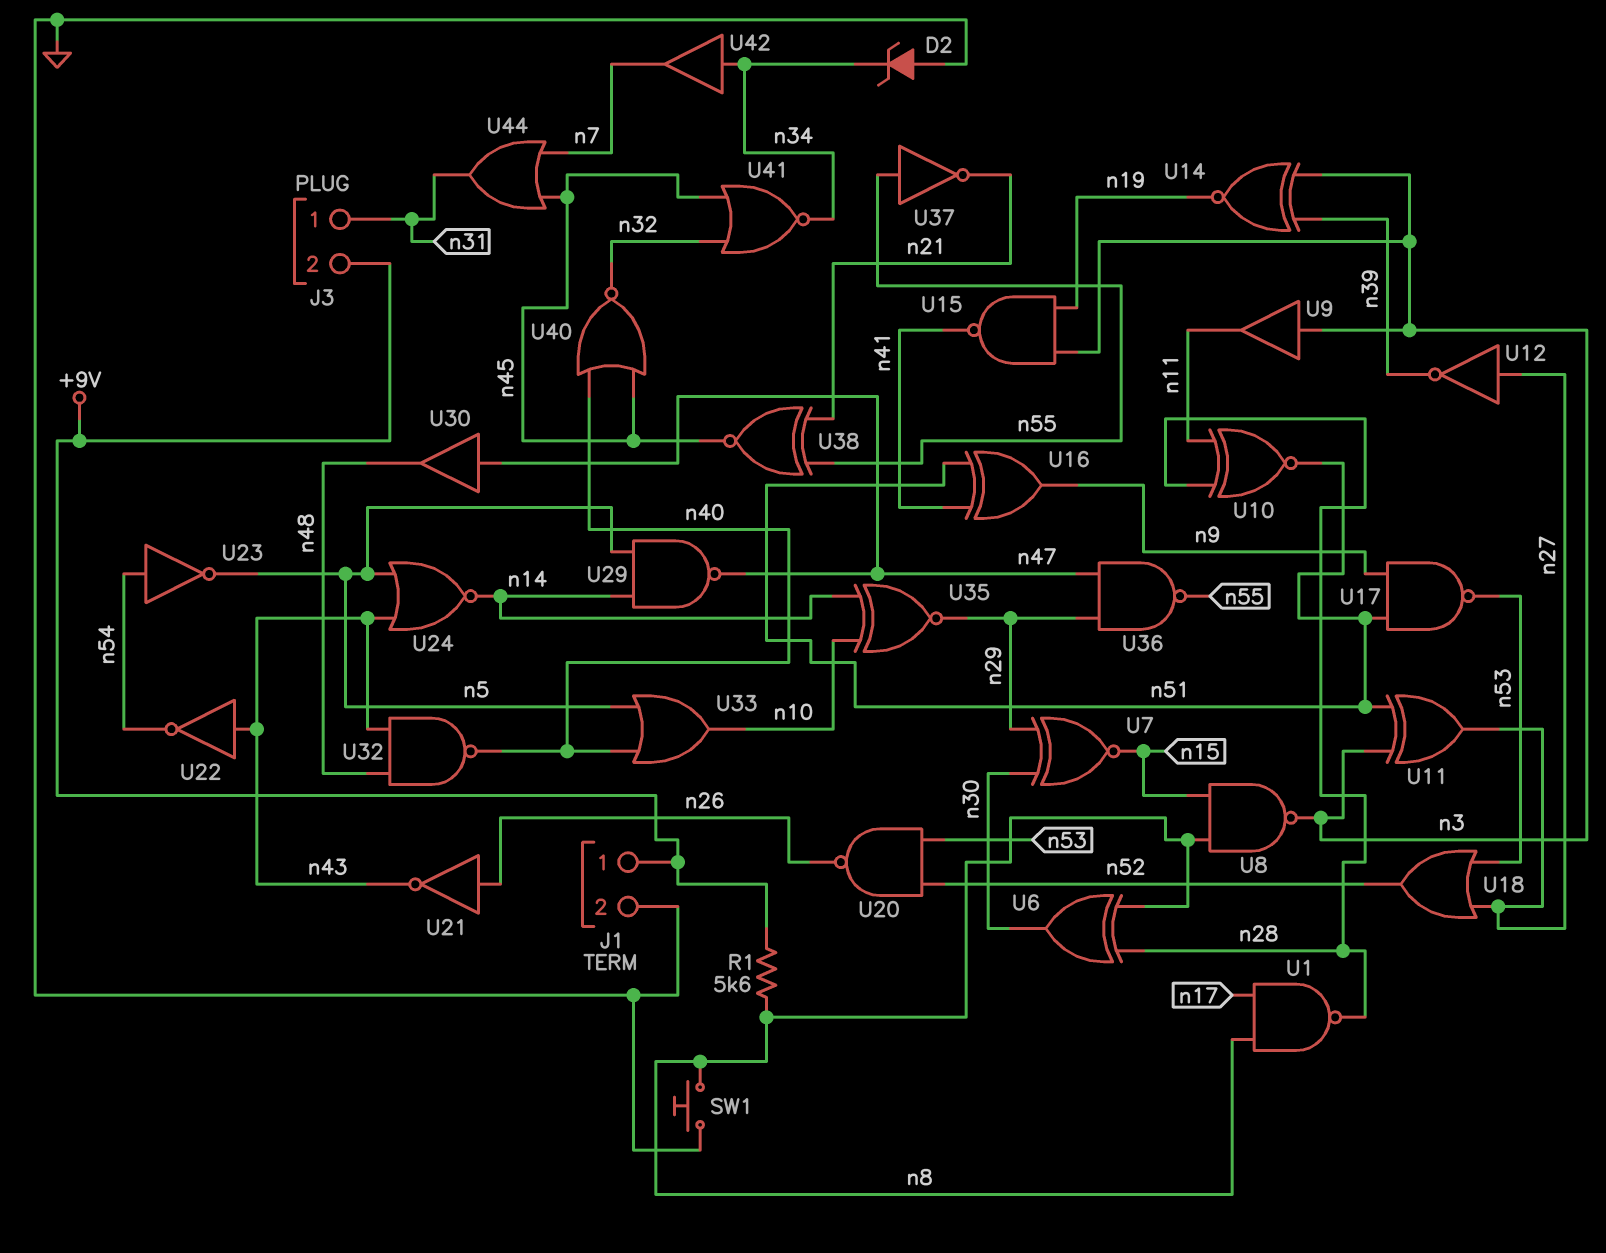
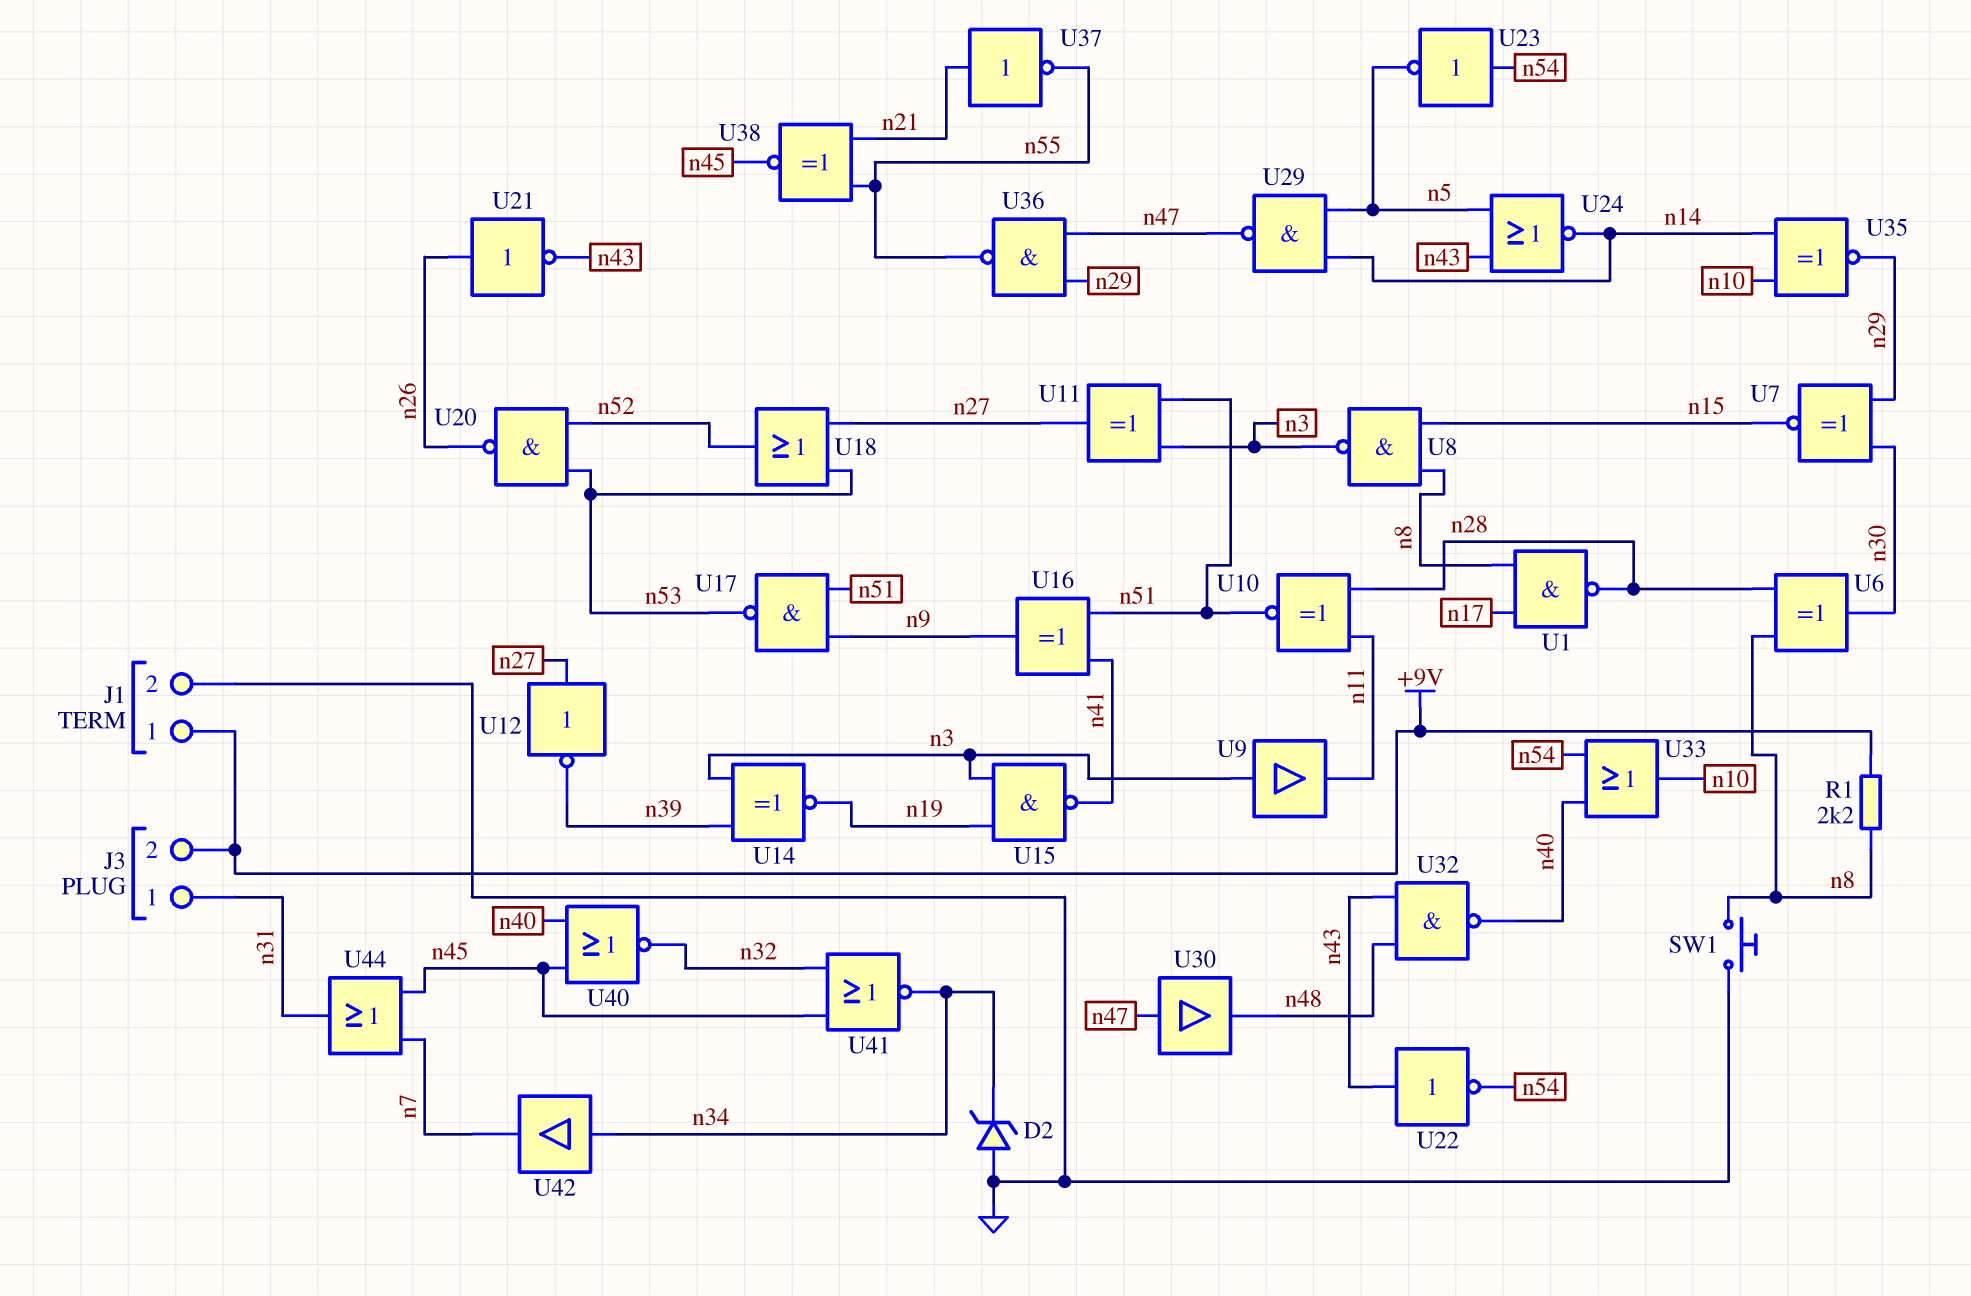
R1: 5.6k (+9V, n8) -> 2.2k (+9V, n8)
U33: OR (in n5, in n40, out n10) -> OR (in n40, in n54, out n10)
U37: NOT (in n55, out n21) -> NOT (in n21, out n55)

